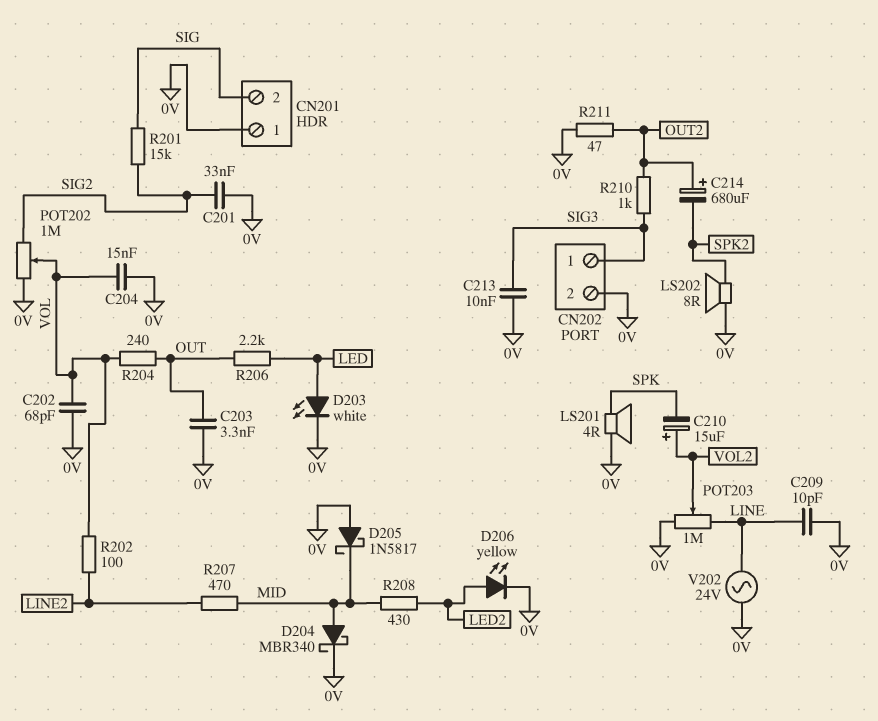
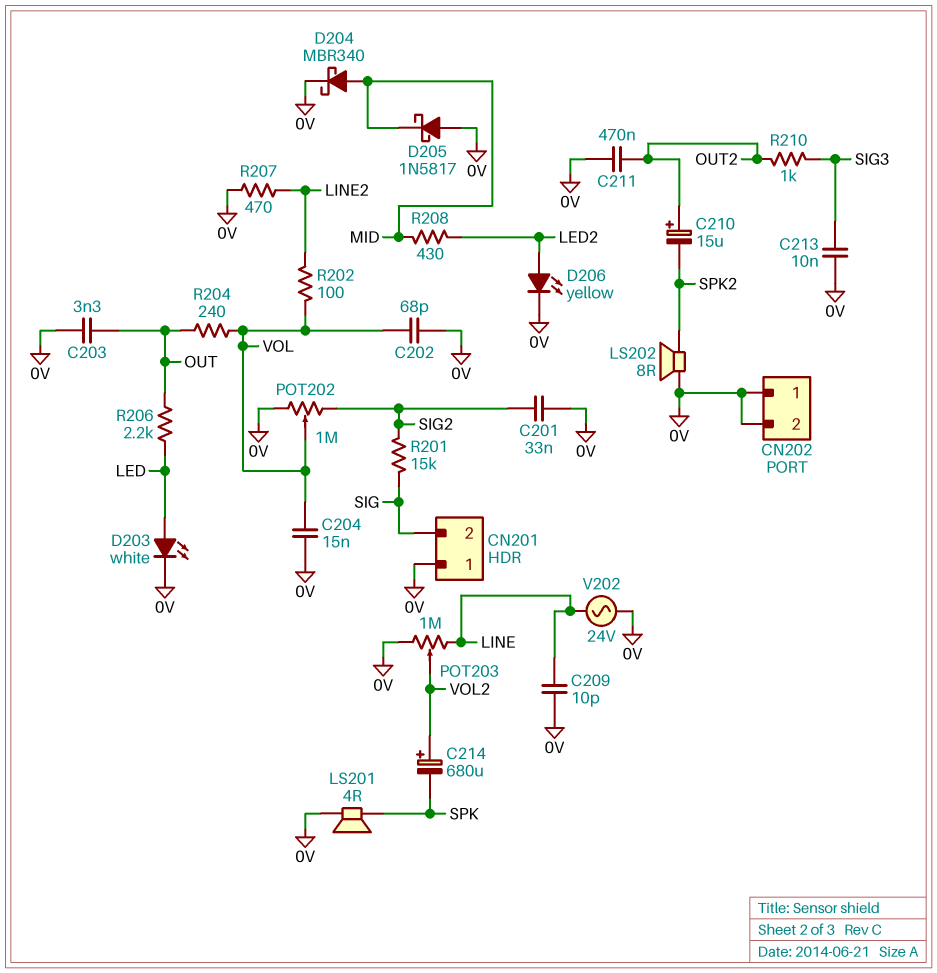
C210: 15uF (plus VOL2, minus SPK) -> 15uF (plus OUT2, minus SPK2)
C211: none -> 470nF (0V, OUT2)
C214: 680uF (plus OUT2, minus SPK2) -> 680uF (plus VOL2, minus SPK)
CN202 pin 1: SIG3 -> 0V
R207: 470 (LINE2, MID) -> 470 (0V, LINE2)
R211: 47 (0V, OUT2) -> none

